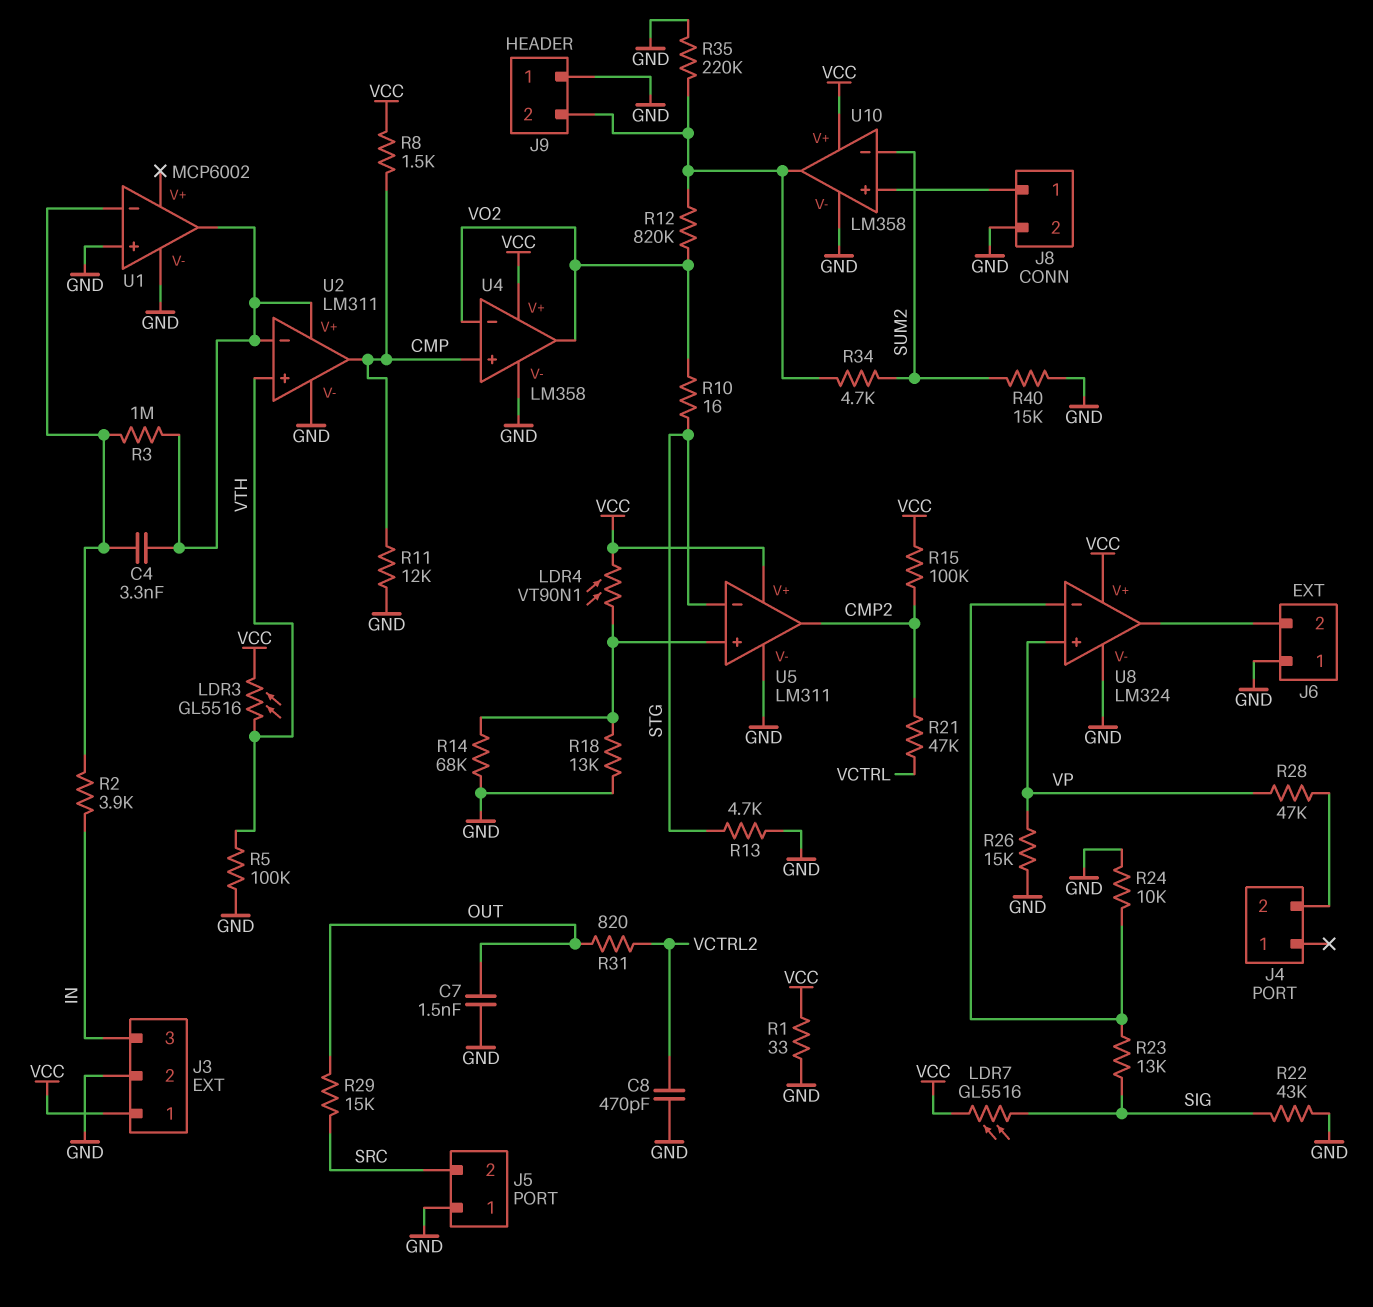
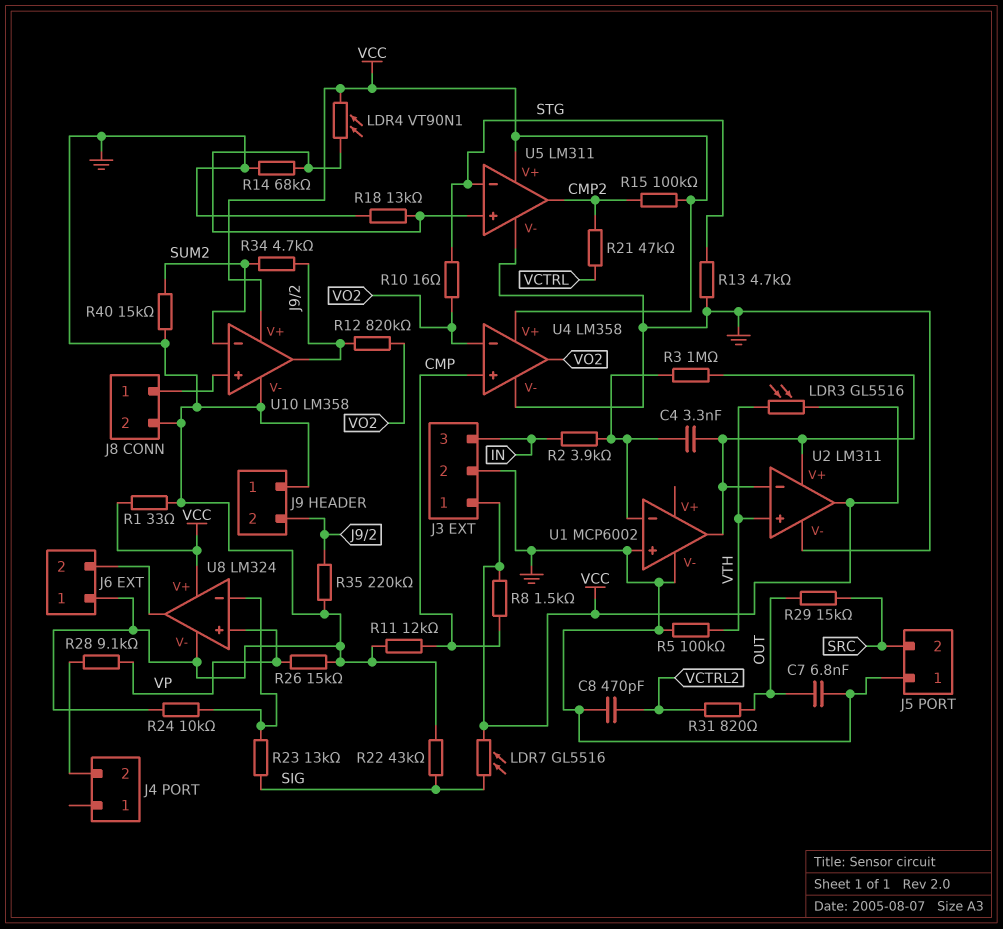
C7: 1.5nF (GND, OUT) -> 6.8nF (GND, OUT)
R28: 47k (J4/2, VP) -> 9.1k (J4/2, VP)
U2 pin out: CMP -> VCC

